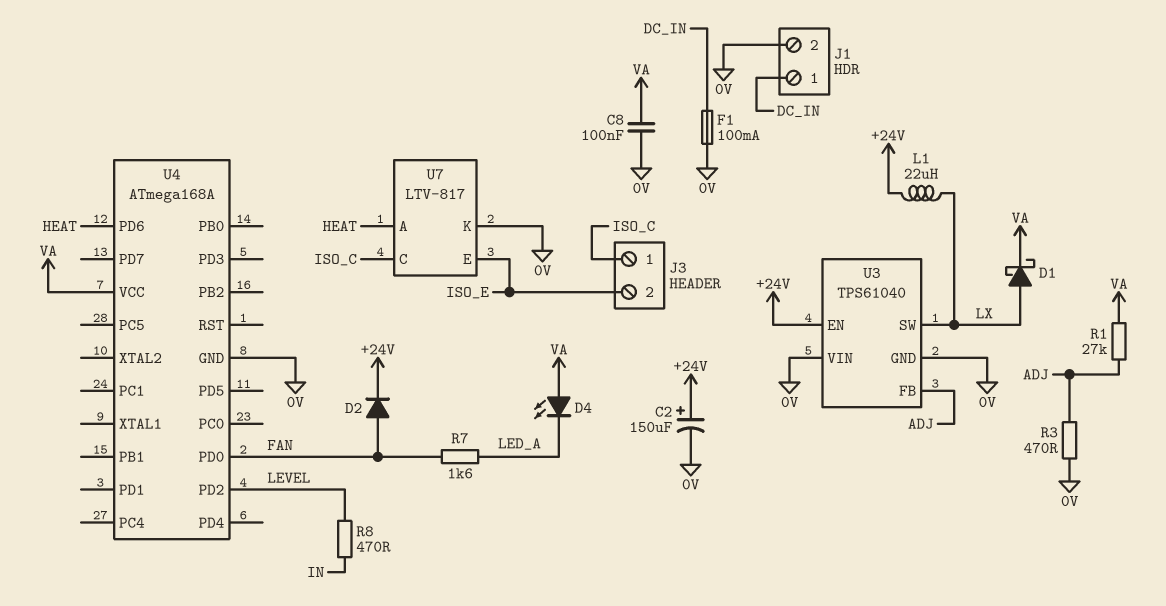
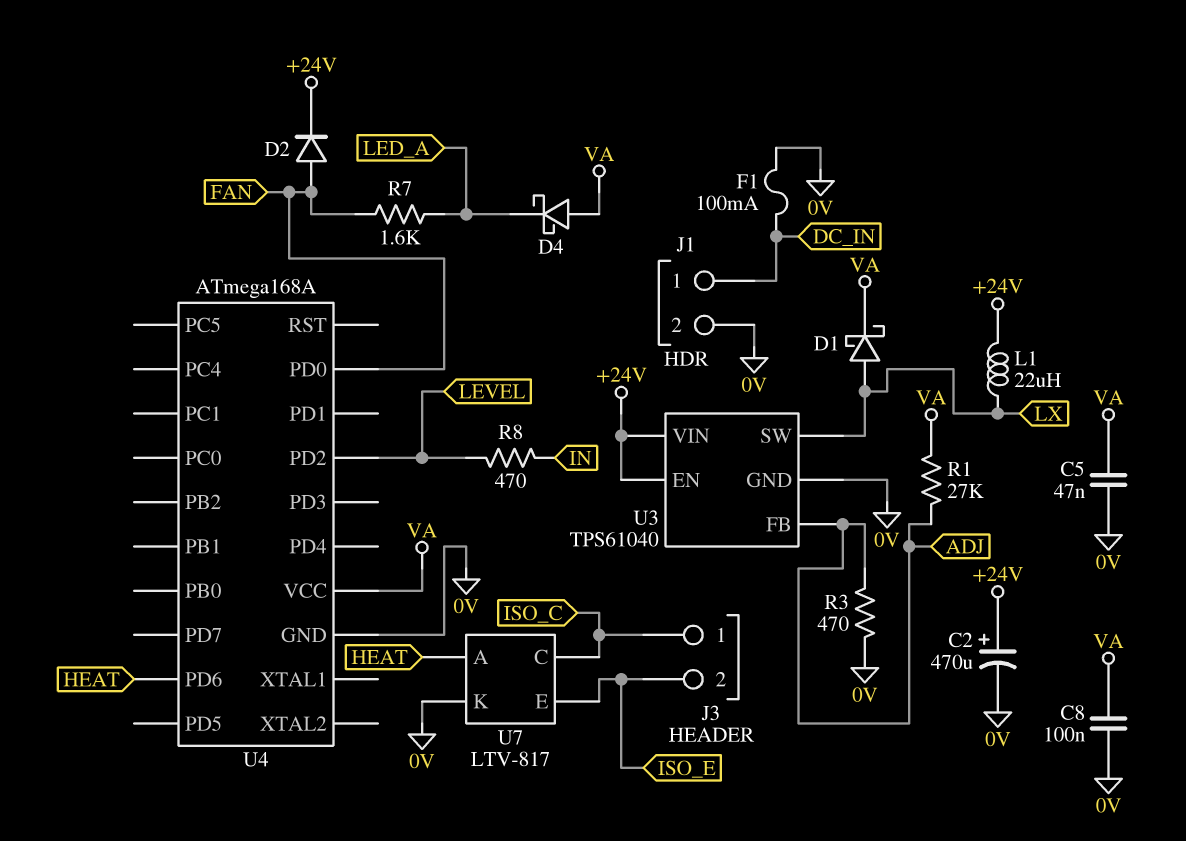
C2: 150uF (plus +24V, minus 0V) -> 470uF (plus +24V, minus 0V)
C5: none -> 47nF (0V, VA)
D4: LED (A VA, K LED_A) -> schottky (A VA, K LED_A)
U3 pin VIN: 0V -> +24V

